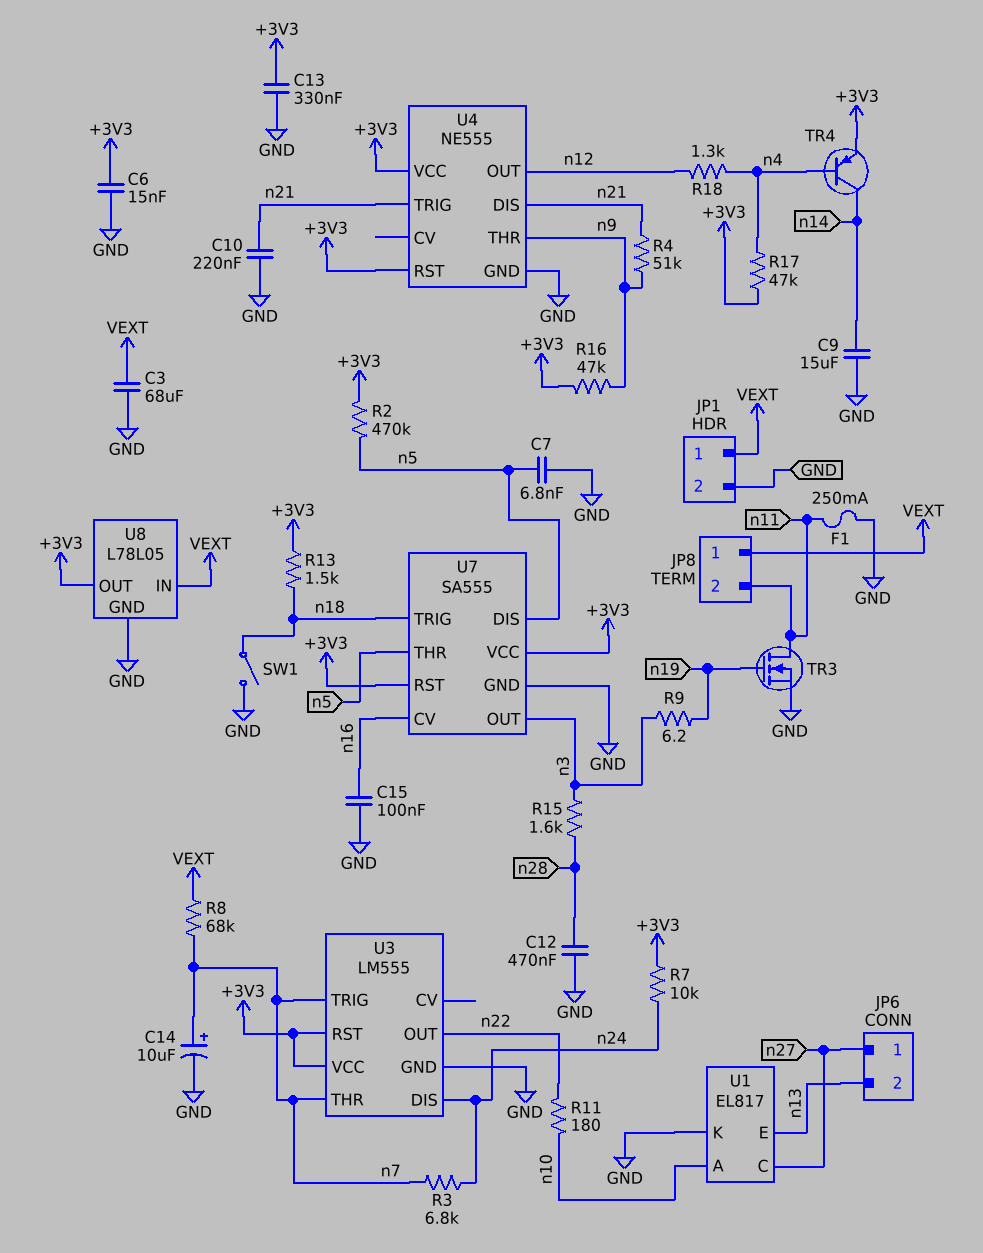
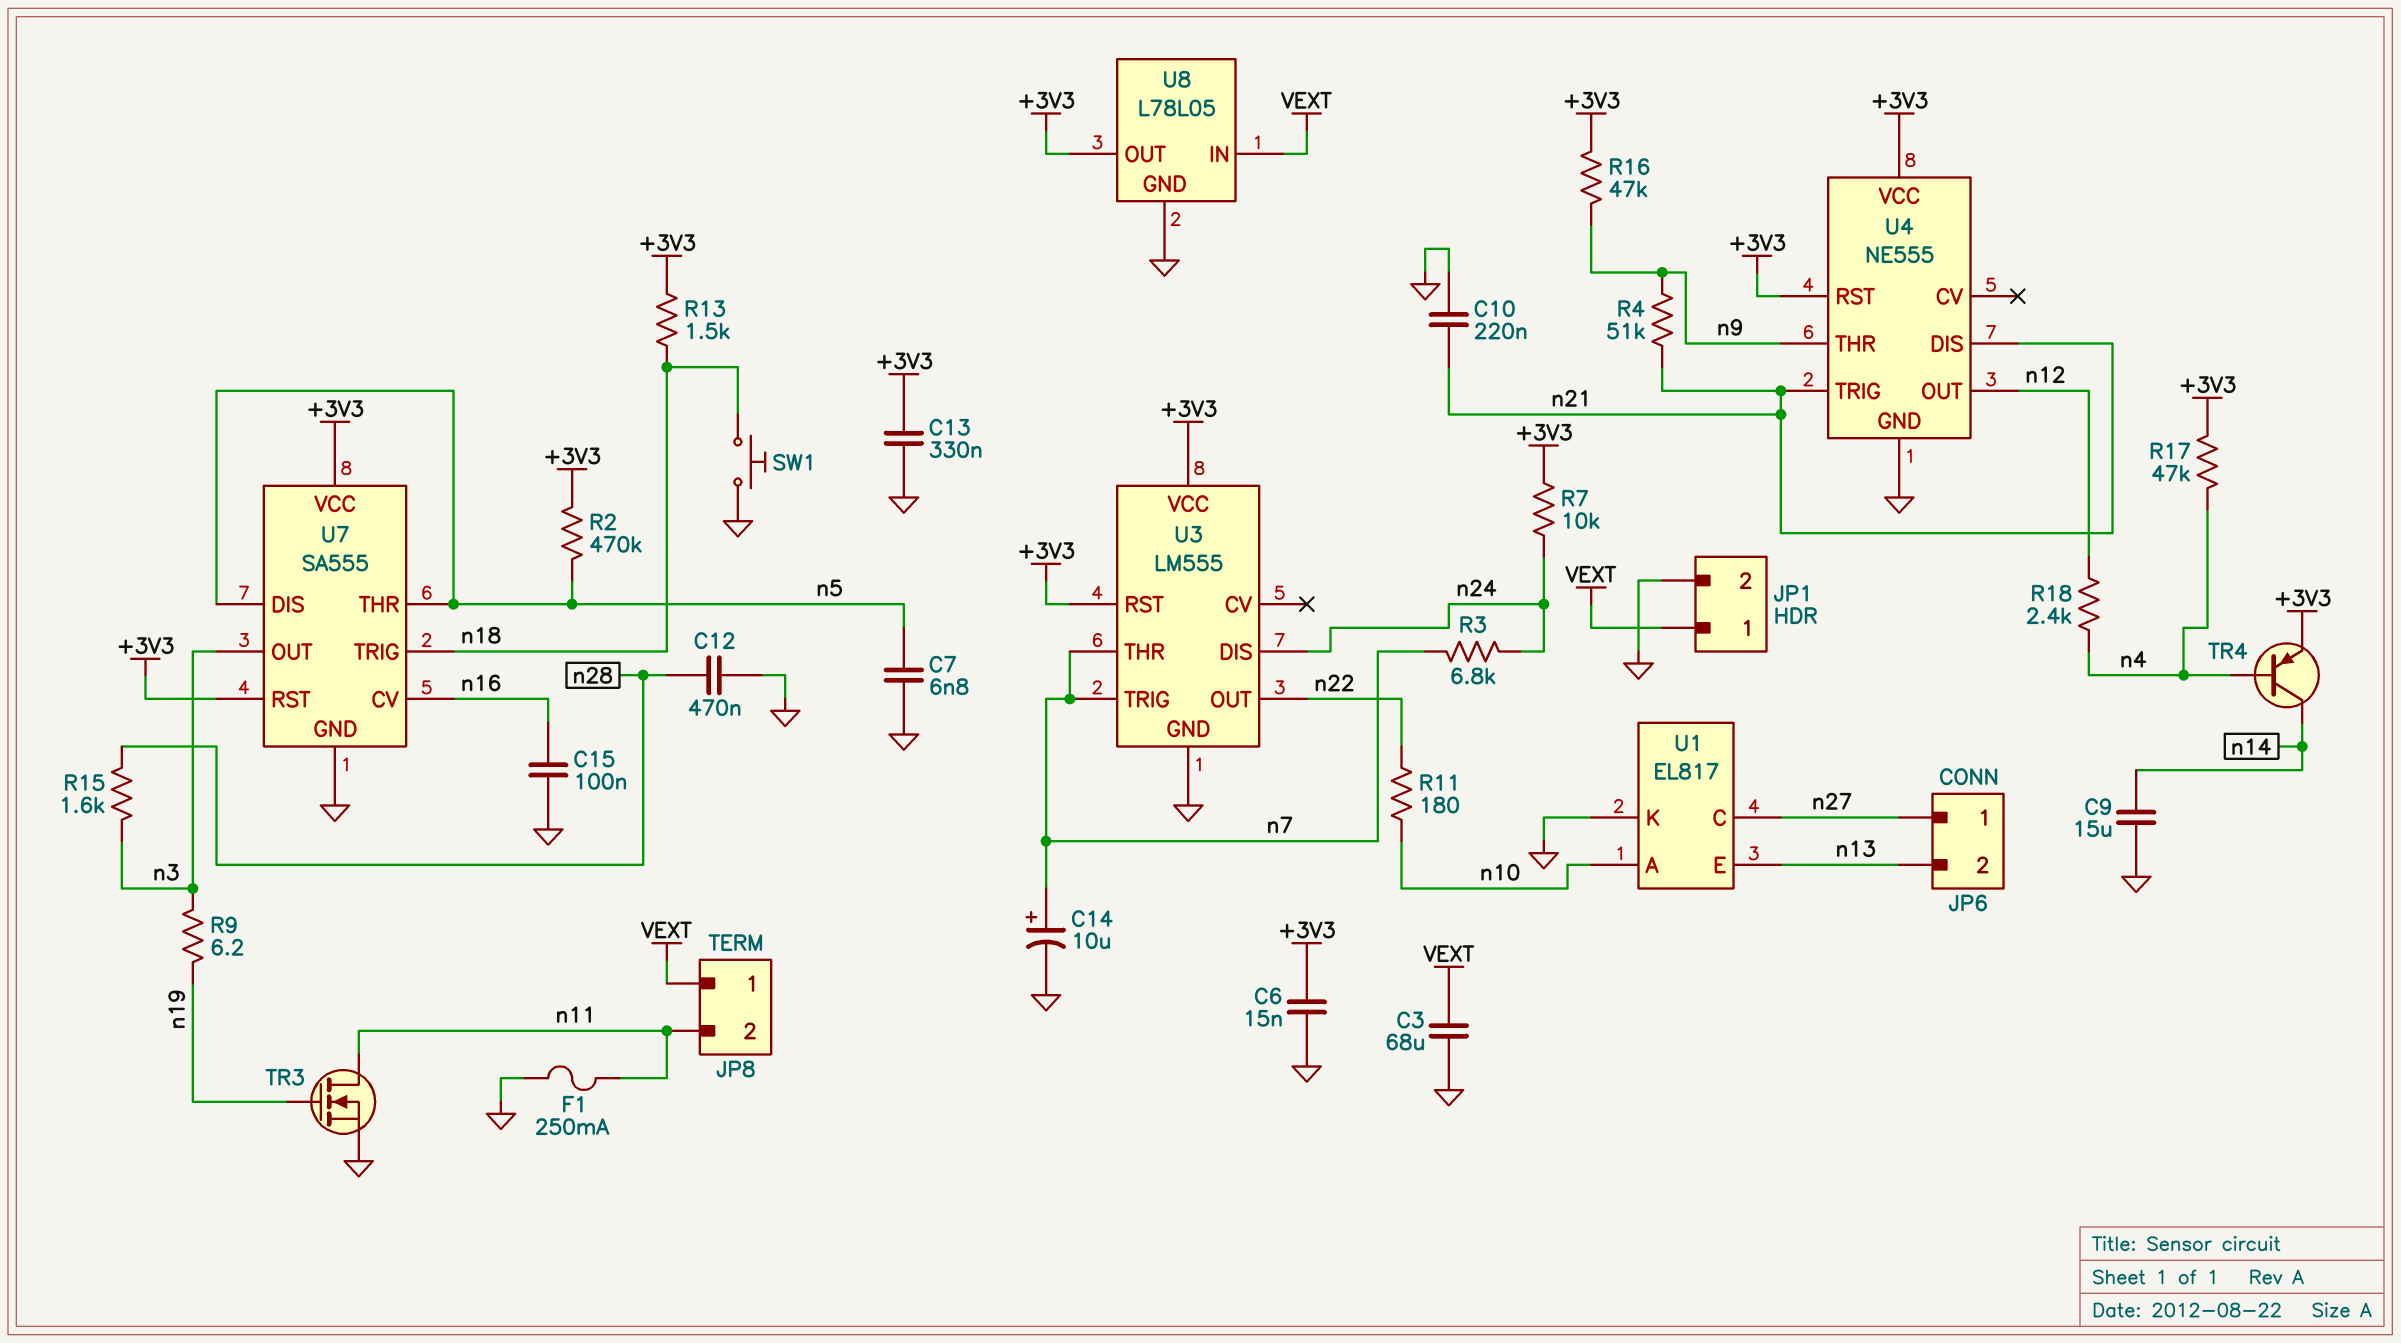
R8: 68k (VEXT, n7) -> none
R18: 1.3k (n4, n12) -> 2.4k (n4, n12)
SW1: switch (GND, n18) -> button (GND, n18)

